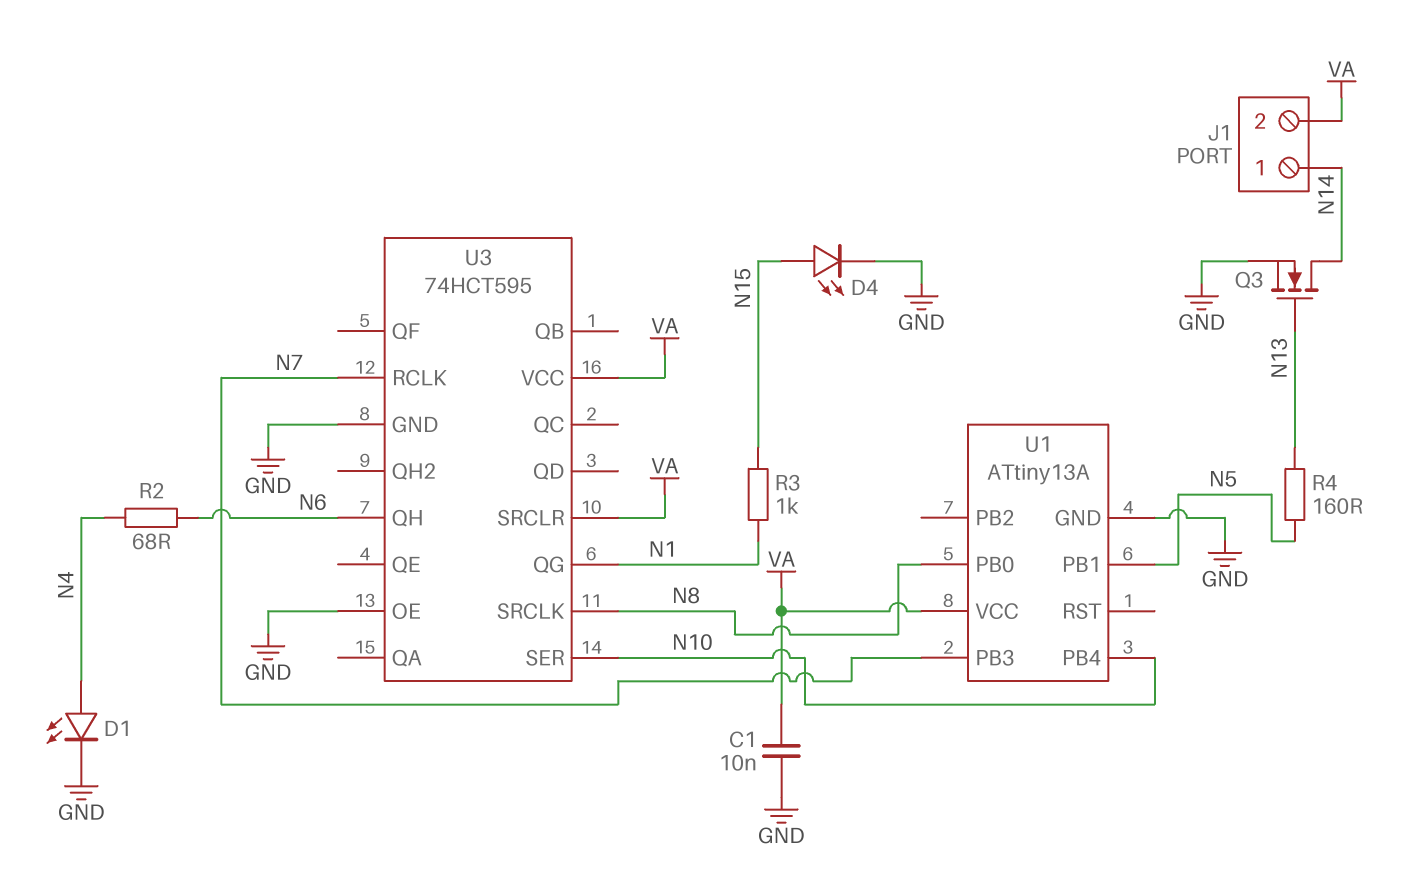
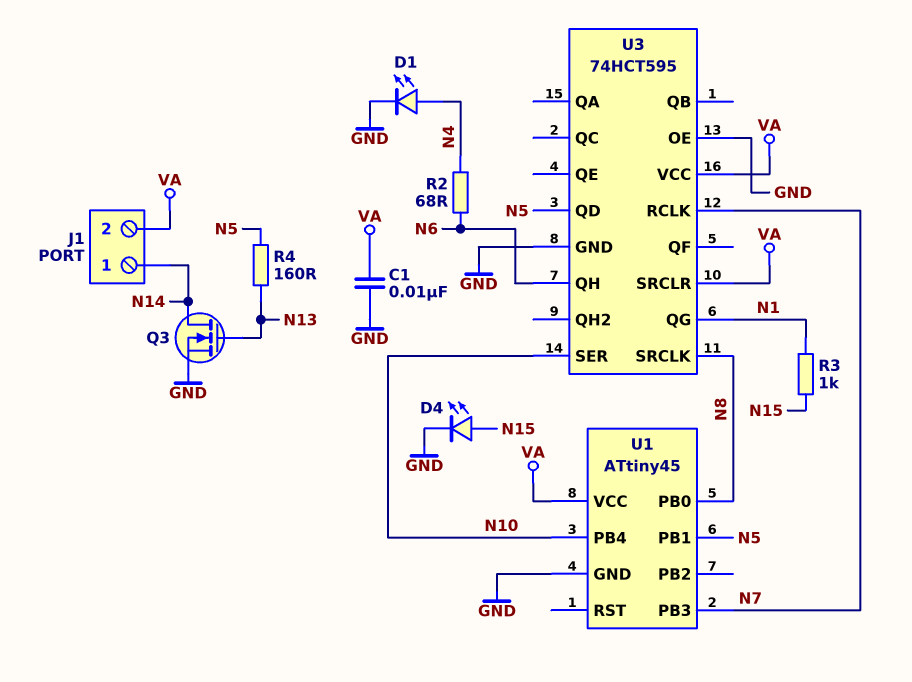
U1: ATtiny13A -> ATtiny45
U3 pin QD: none -> N5

